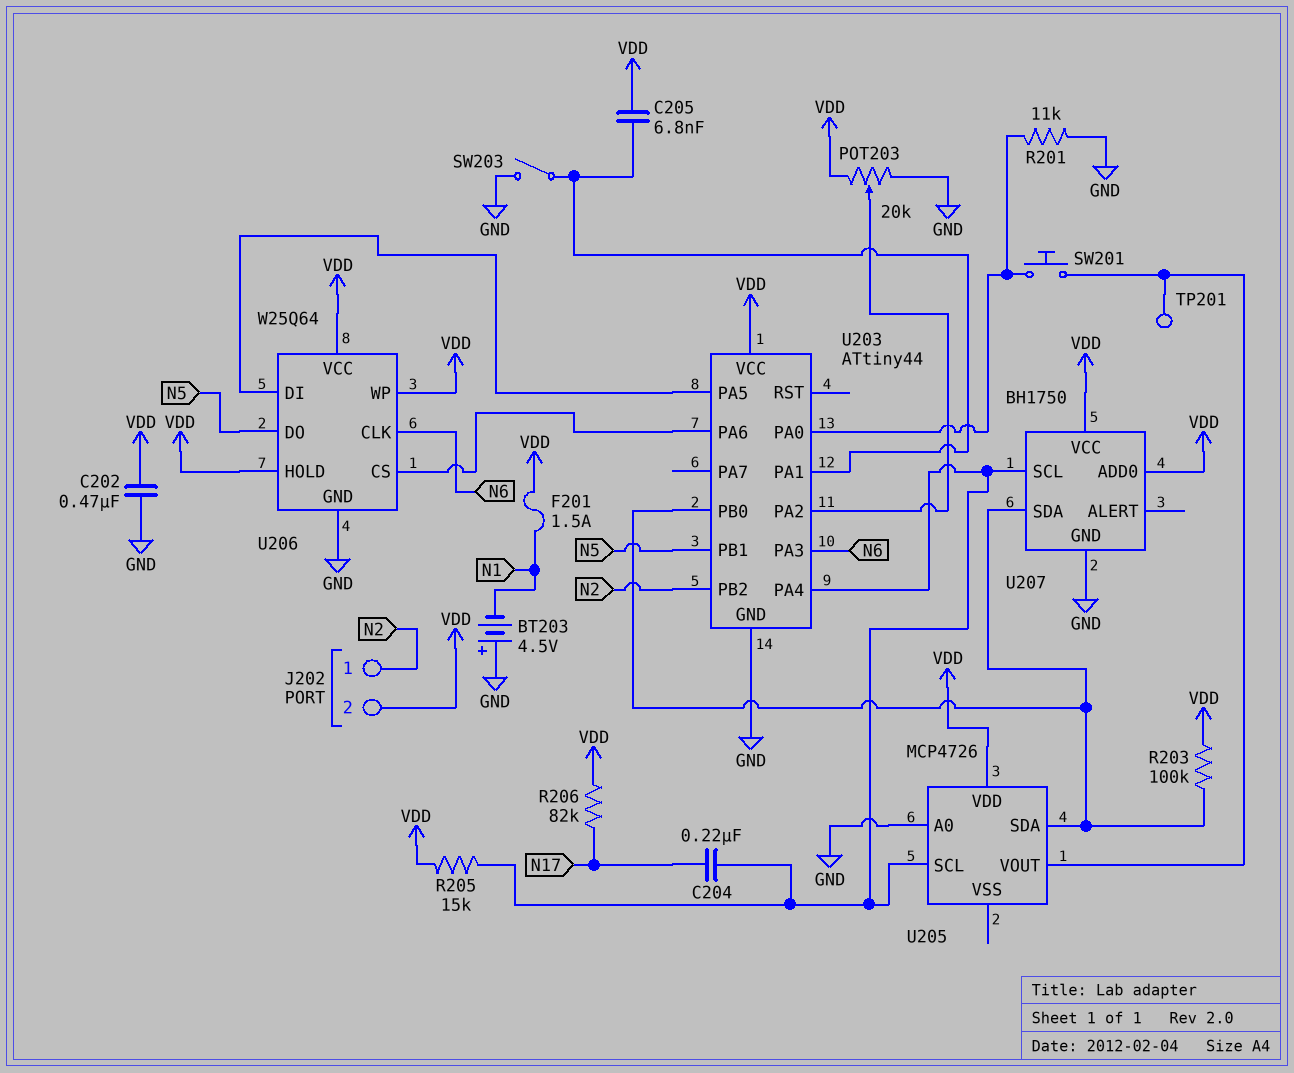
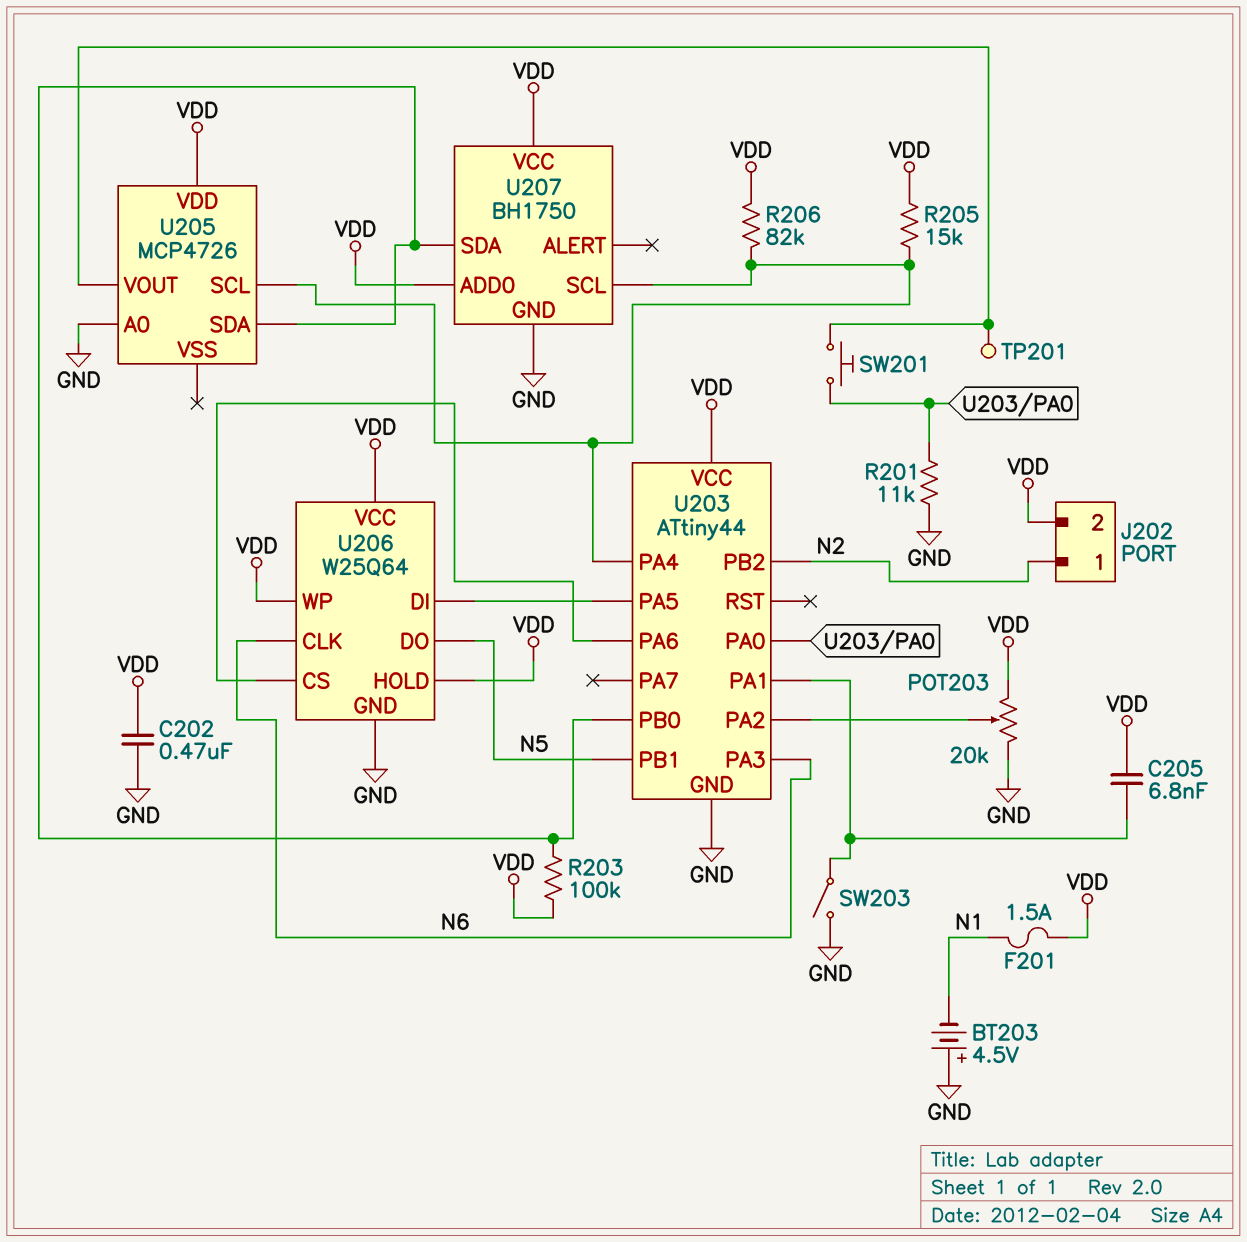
C204: 220nF (N17, U203/PA4) -> none
R206: 82k (N17, VDD) -> 82k (U203/PA4, VDD)

